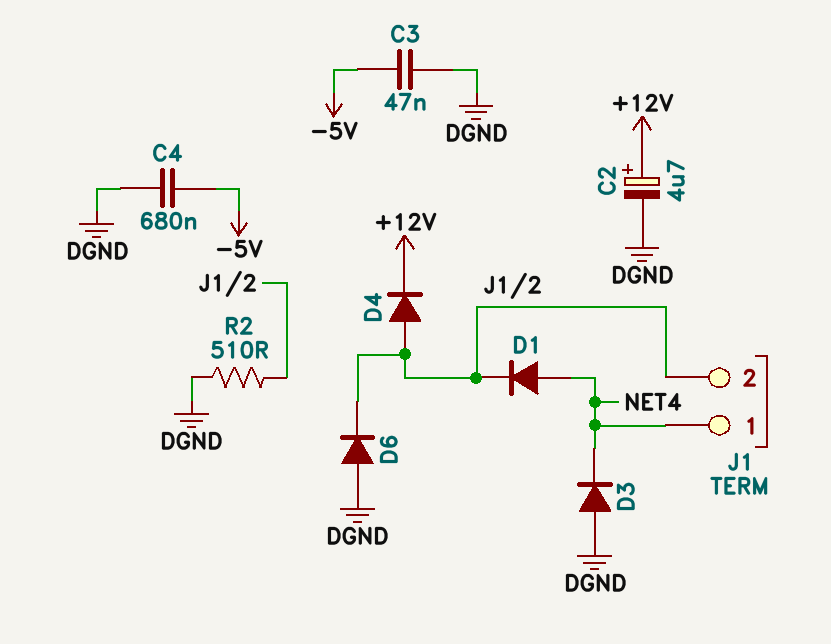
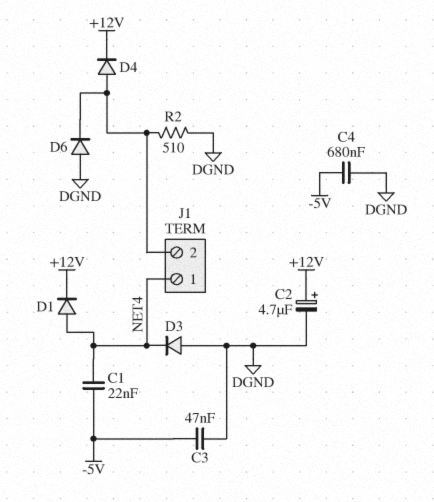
C1: none -> 22nF (-5V, NET4)
D1: diode (A NET4, K J1/2) -> diode (A NET4, K +12V)

